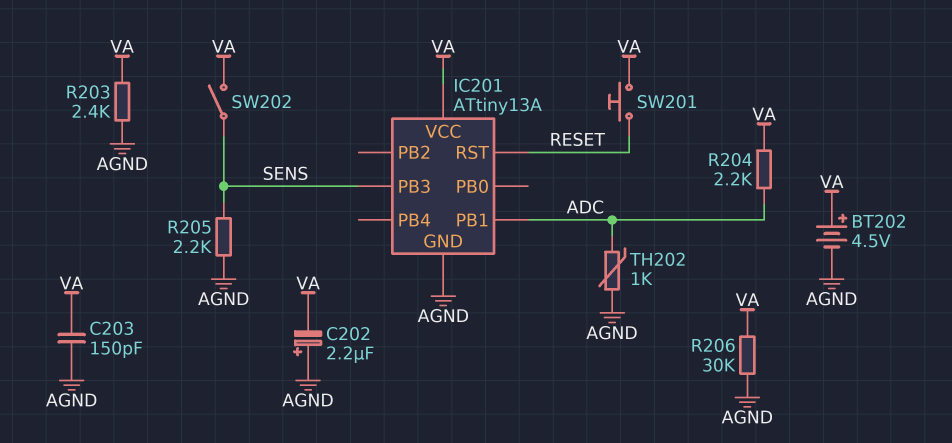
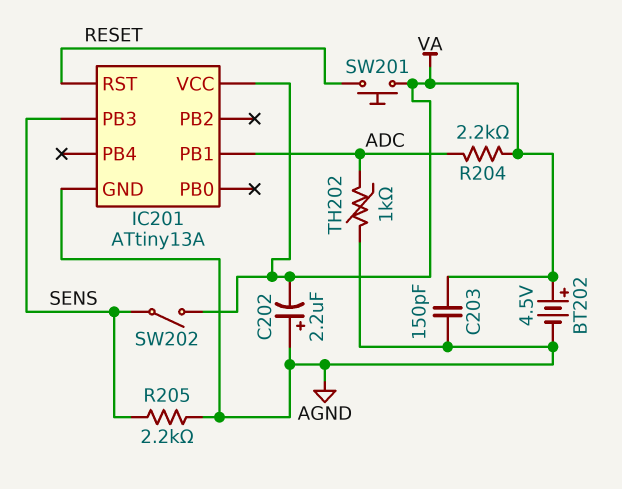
R203: 2.4k (AGND, VA) -> none
R206: 30k (AGND, VA) -> none

